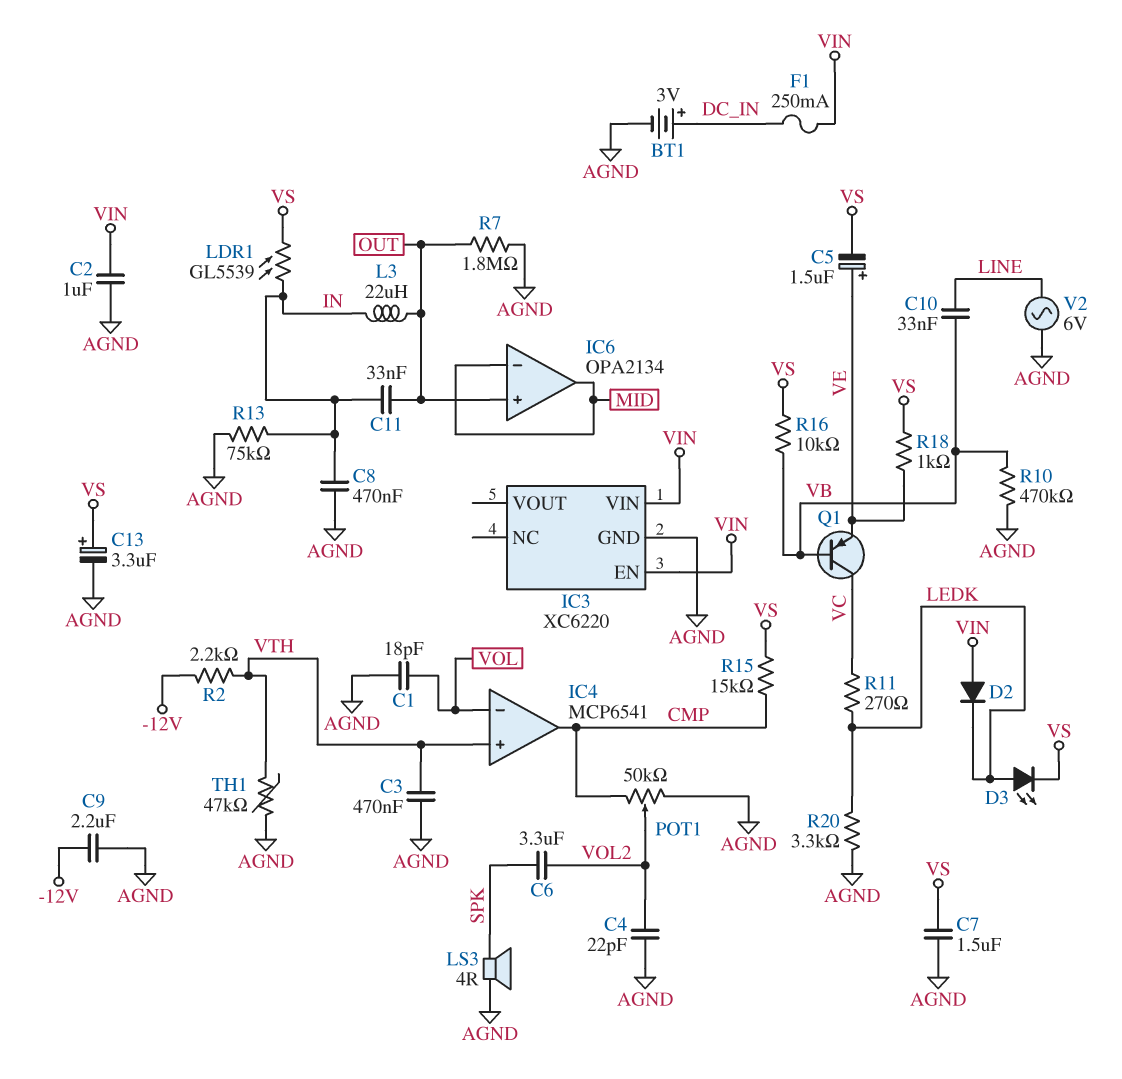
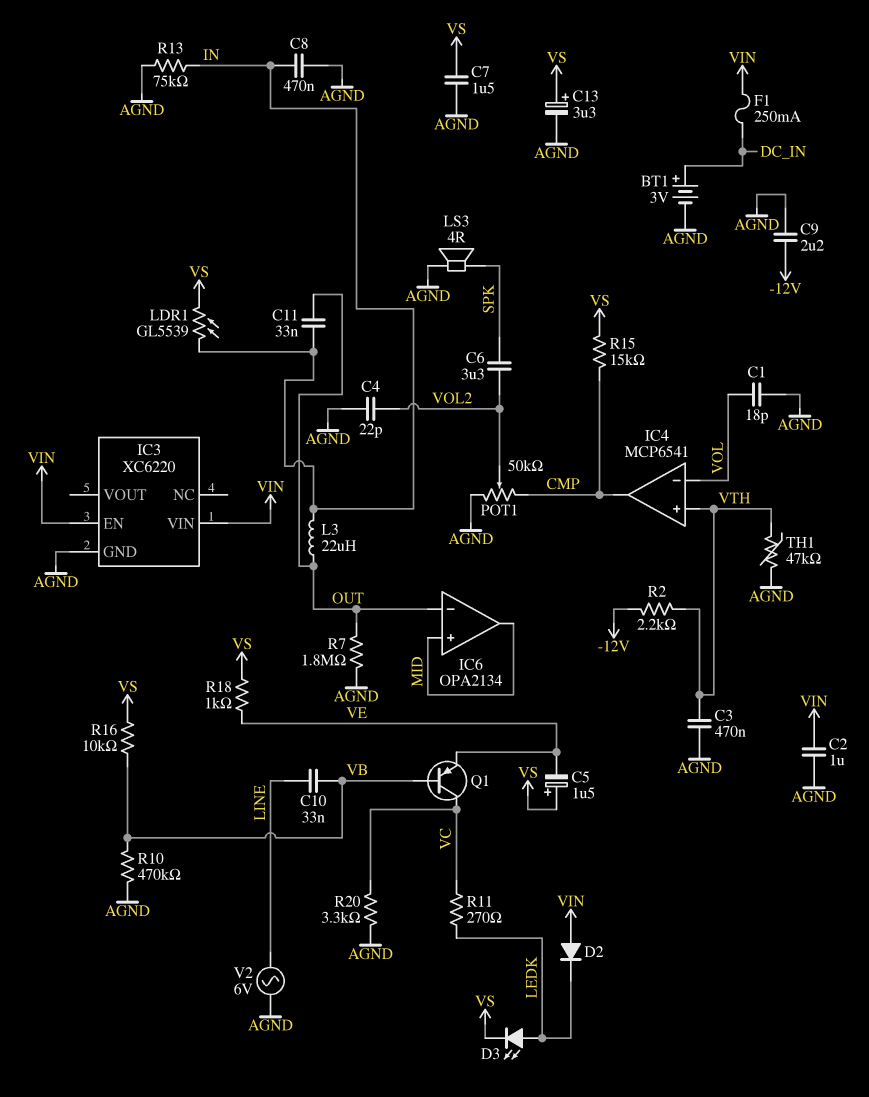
C5: 1.5uF (plus VE, minus VS) -> 1.5uF (plus VS, minus VE)
IC6 pin in+: OUT -> MID
IC6 pin in-: MID -> OUT
R20: 3.3k (AGND, LEDK) -> 3.3k (AGND, VC)

